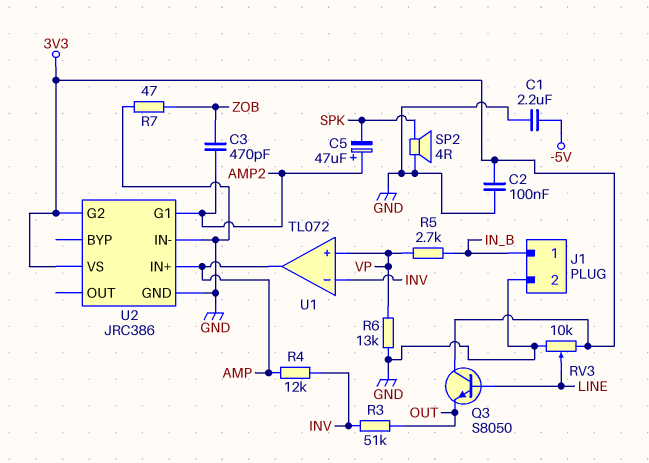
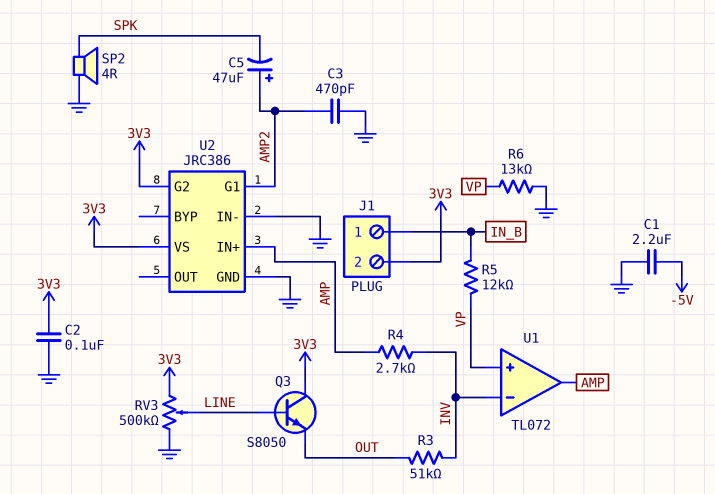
C3: 470pF (AMP2, ZOB) -> 470pF (AMP2, GND)
J1 pin 2: GND -> 3V3
R4: 12k (AMP, INV) -> 2.7k (AMP, INV)
R5: 2.7k (IN_B, VP) -> 12k (IN_B, VP)
R7: 47 (GND, ZOB) -> none
RV3: 10k (3V3, GND, wiper LINE) -> 500k (3V3, GND, wiper LINE)

